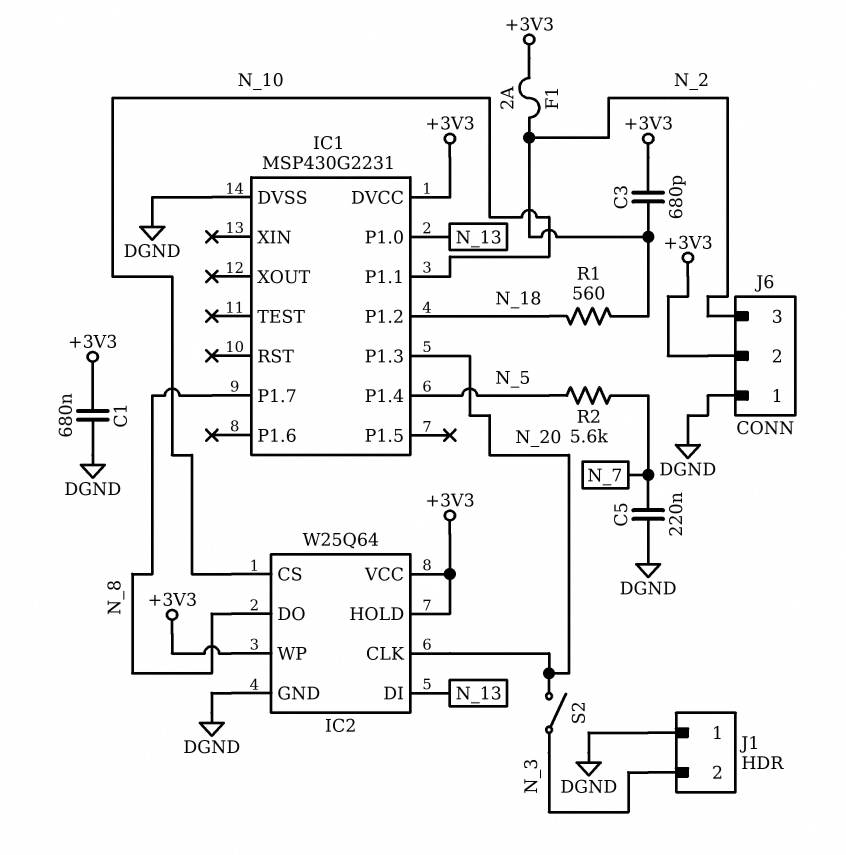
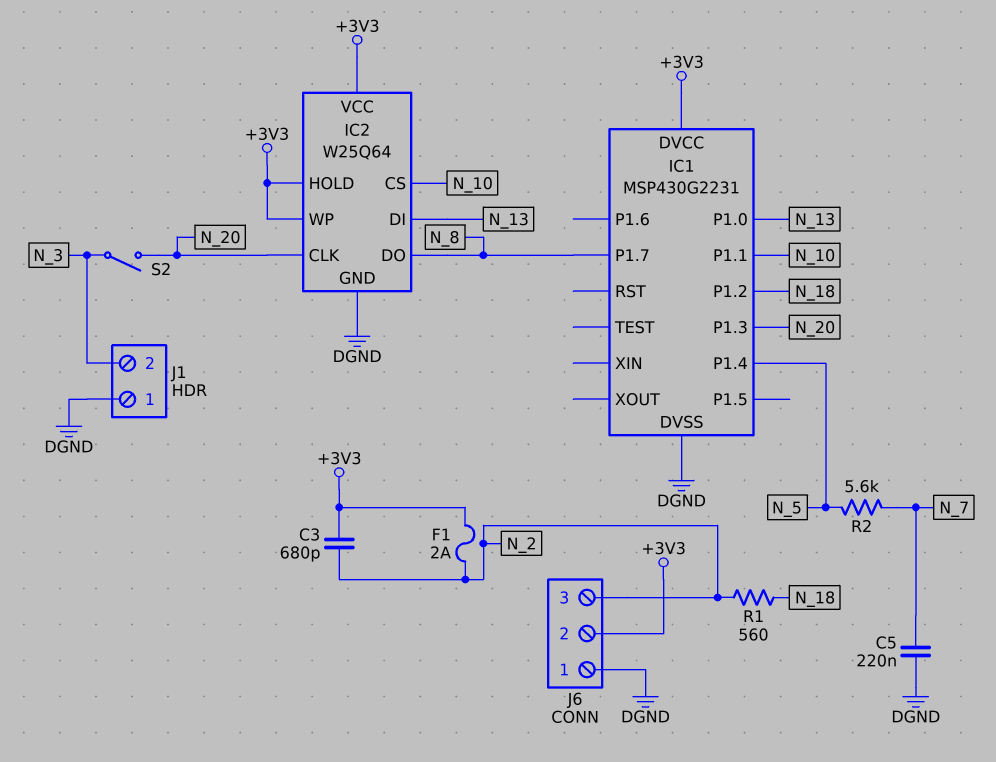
C1: 680nF (+3V3, DGND) -> none

